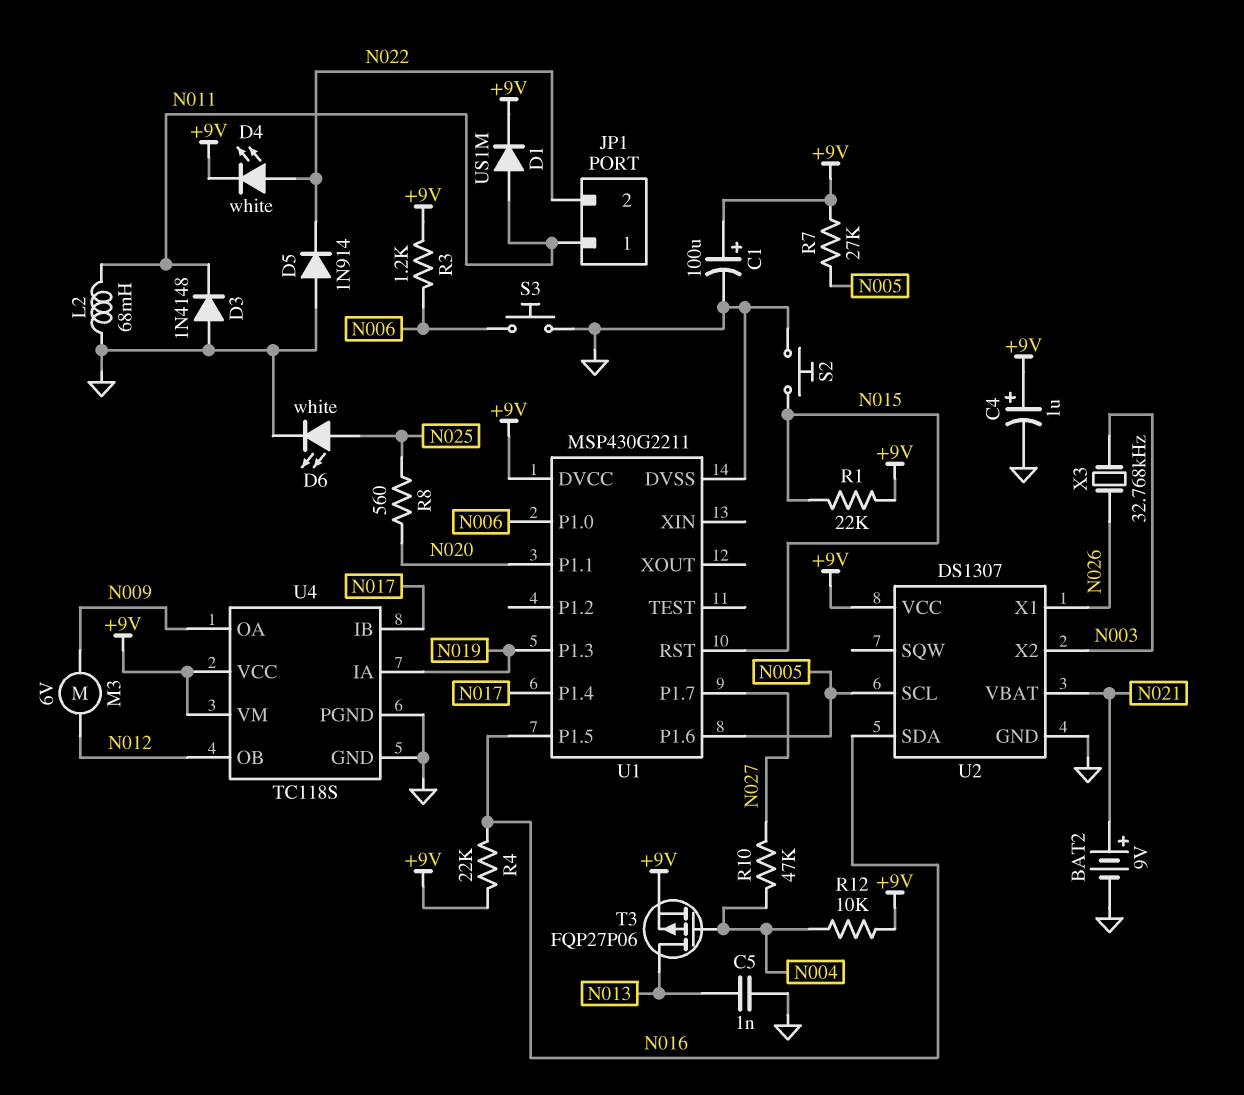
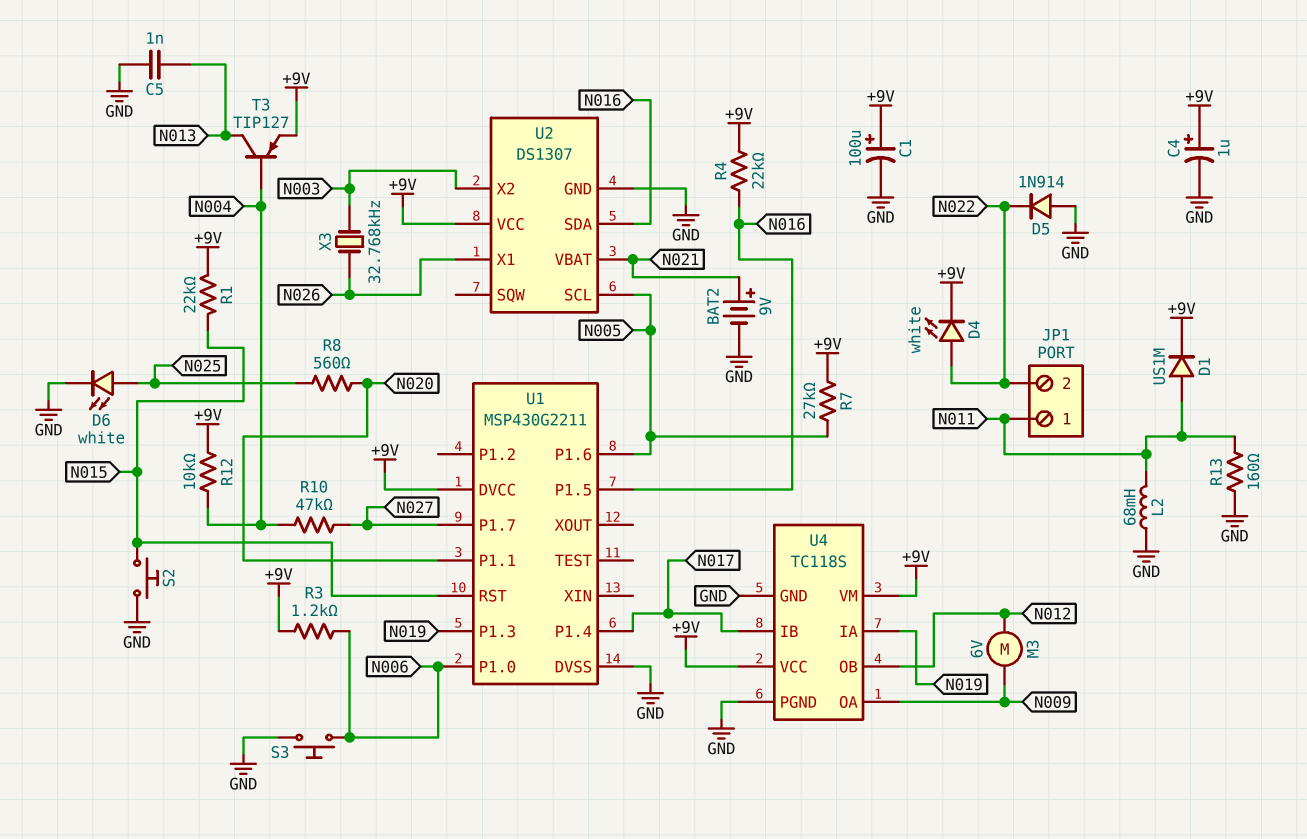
D3: diode 1N4148 (A GND, K N011) -> none
R13: none -> 160 (GND, N011)
T3: PMOS FQP27P06 (G N004, D N013, S +9V) -> PNP TIP127 (B N004, C N013, E +9V)

